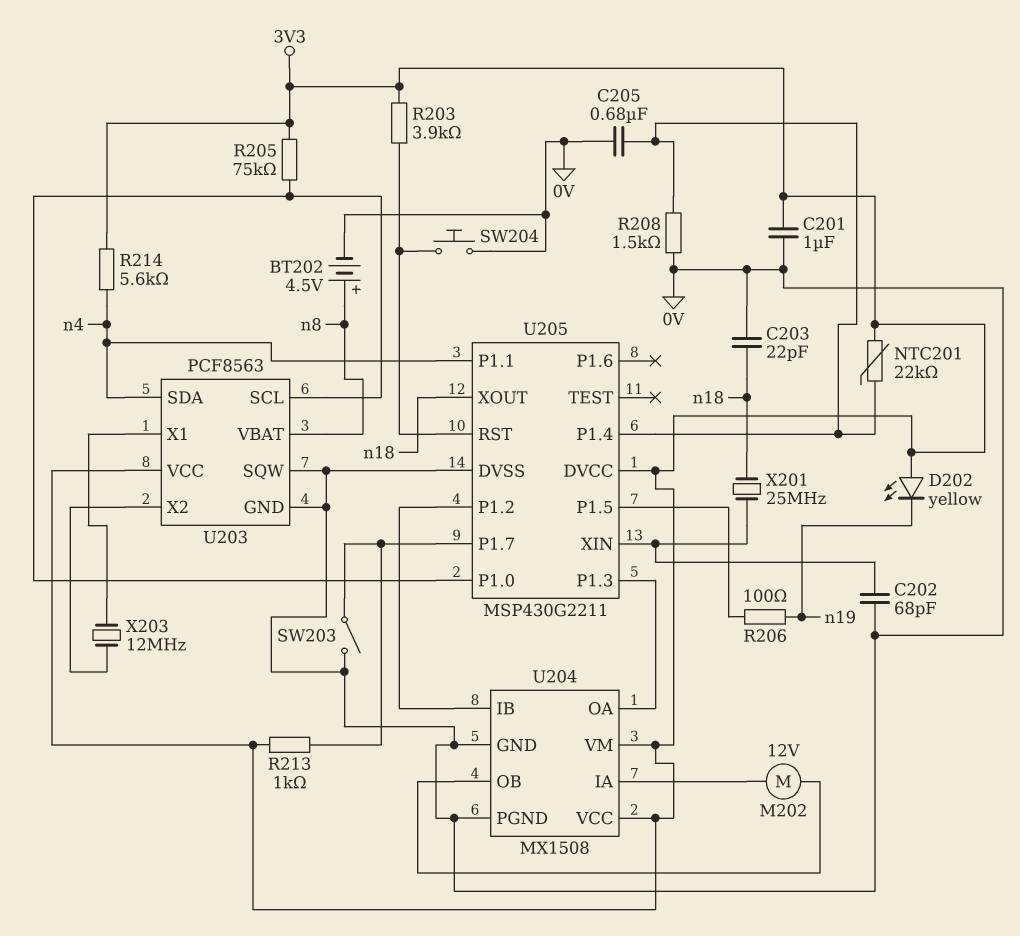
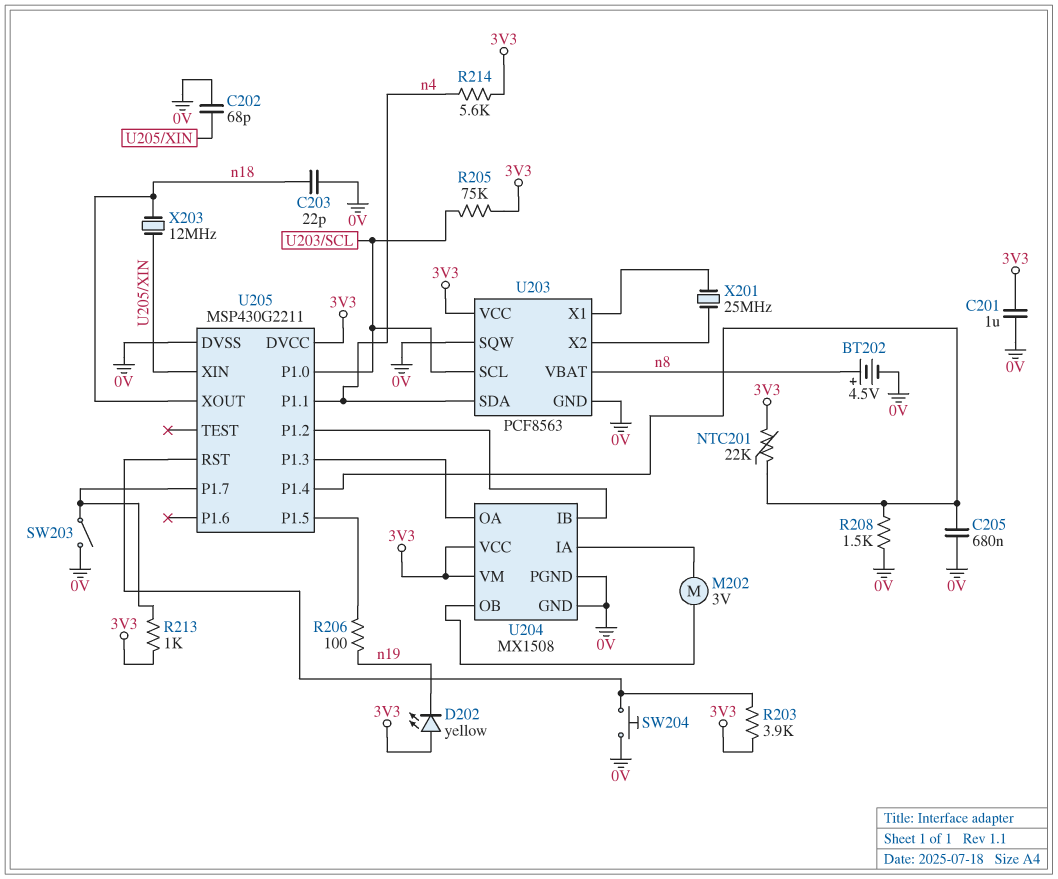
M202: motor 12V (U204/IA, U204/OB) -> motor 3V (U204/IA, U204/OB)
X201: 25MHz (U205/XIN, n18) -> 25MHz (U203/X1, U203/X2)
X203: 12MHz (U203/X1, U203/X2) -> 12MHz (U205/XIN, n18)

